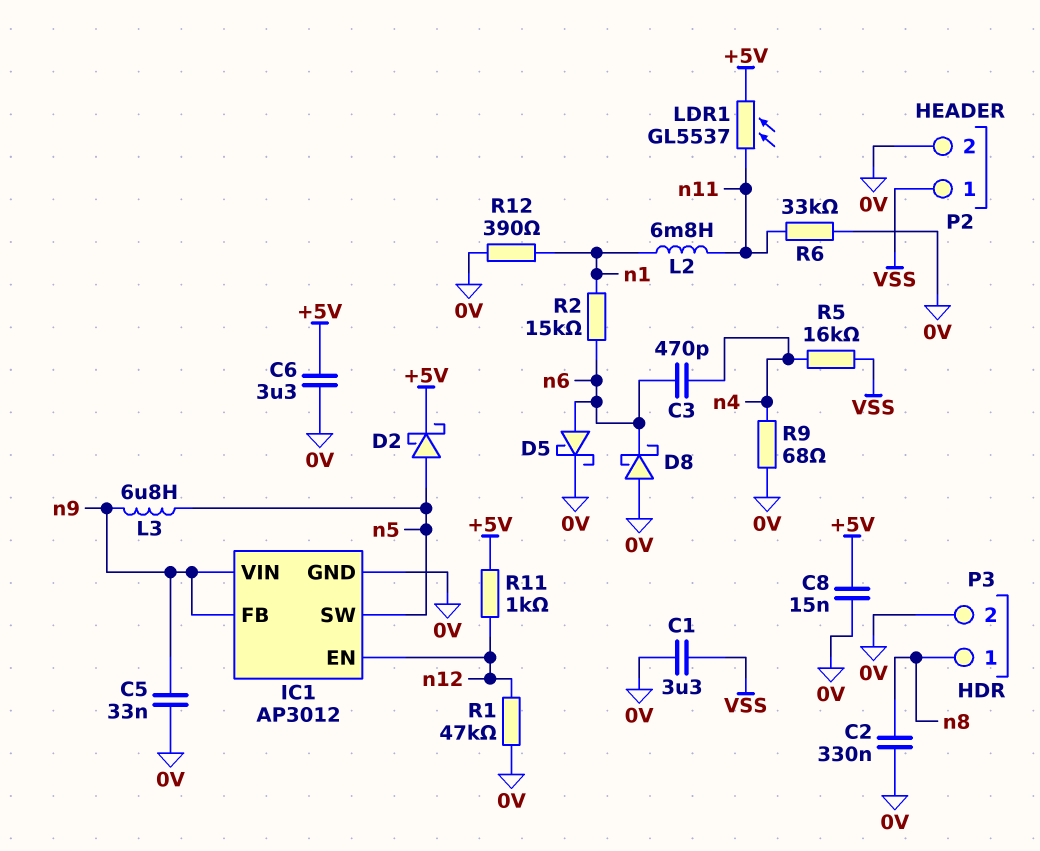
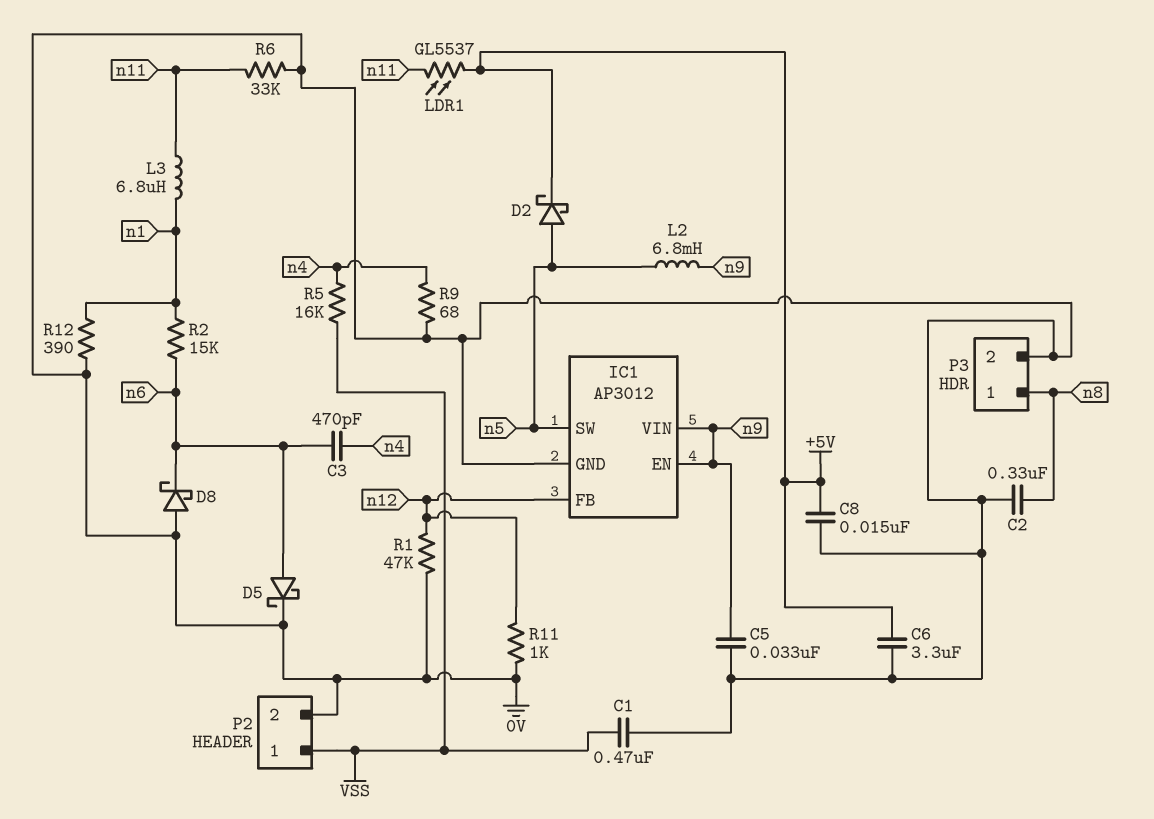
C1: 3.3uF (0V, VSS) -> 470nF (0V, VSS)
IC1 pin EN: n12 -> n9
IC1 pin FB: n9 -> n12
L2: 6.8mH (n1, n11) -> 6.8mH (n5, n9)
L3: 6.8uH (n5, n9) -> 6.8uH (n1, n11)
R11: 1k (+5V, n12) -> 1k (0V, n12)

